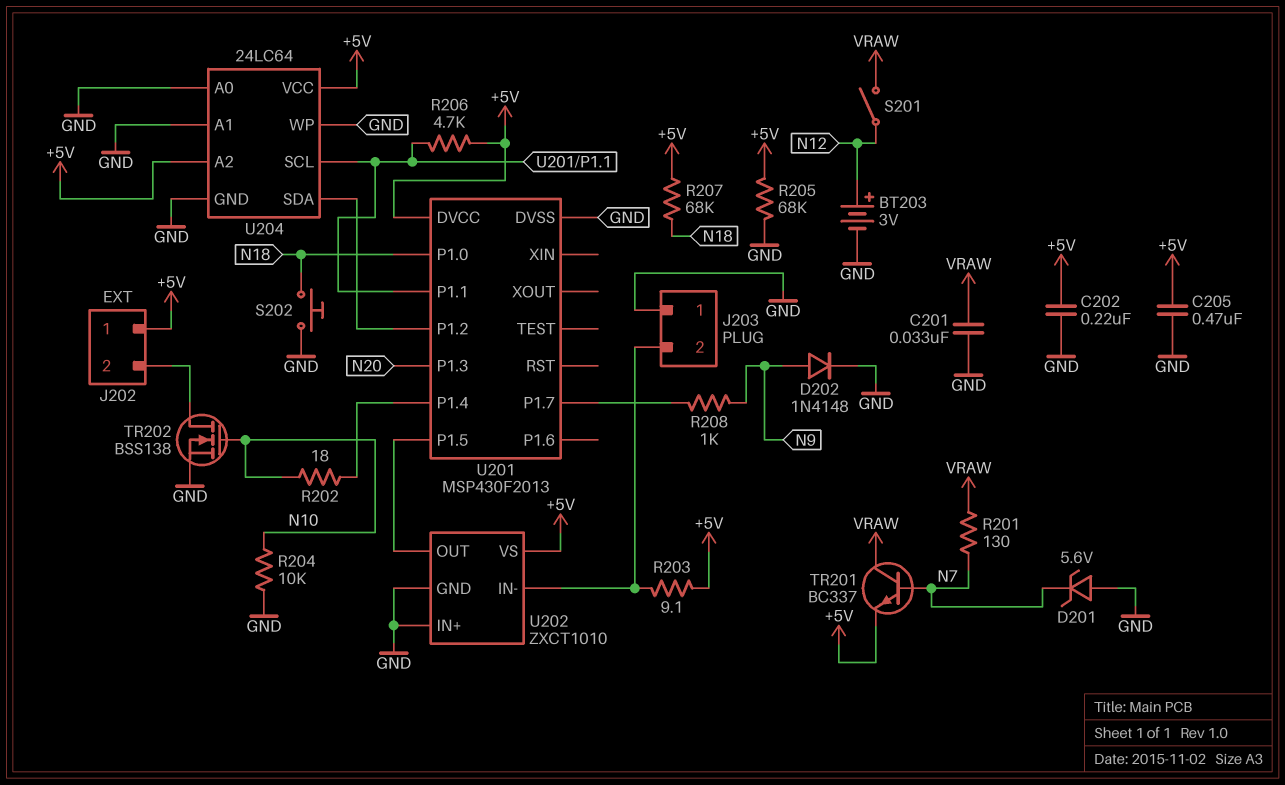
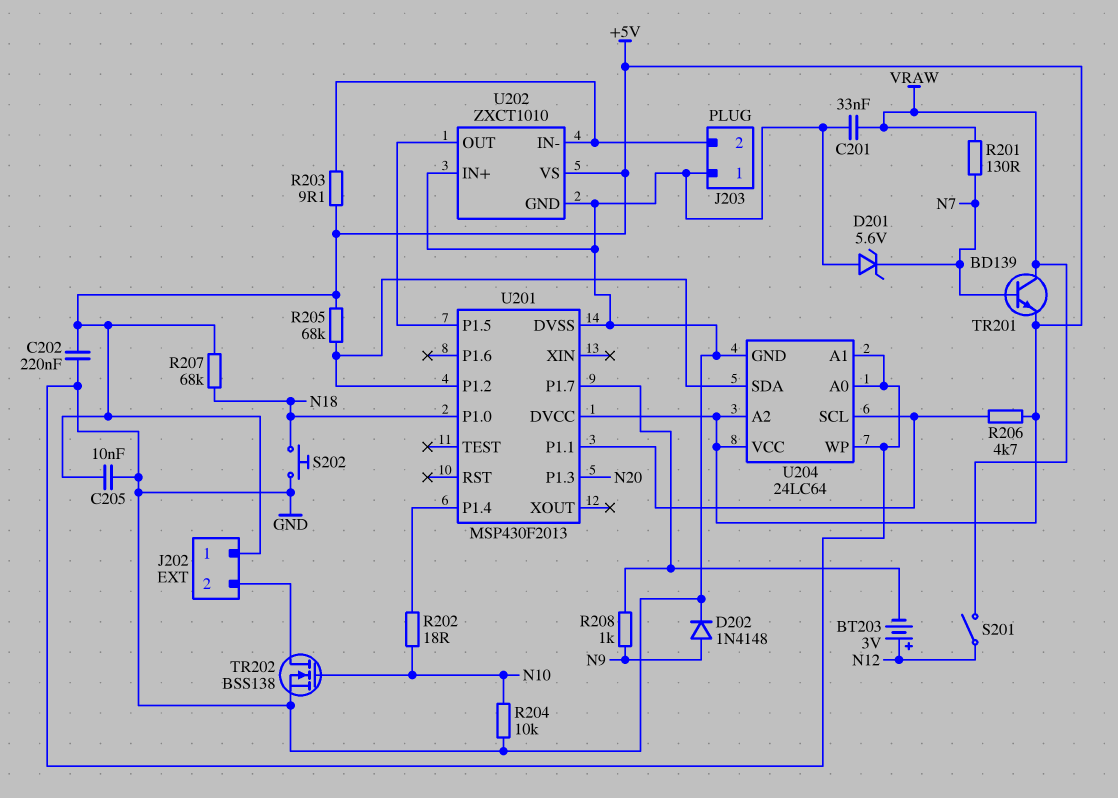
BT203: 3V (plus N12, minus GND) -> 3V (plus N12, minus U201/P1.7)
C205: 470nF (+5V, GND) -> 10nF (+5V, GND)
R205: 68k (+5V, GND) -> 68k (+5V, U201/P1.2)
TR201: NPN BC337 (B N7, C VRAW, E +5V) -> NPN BD139 (B N7, C VRAW, E +5V)

